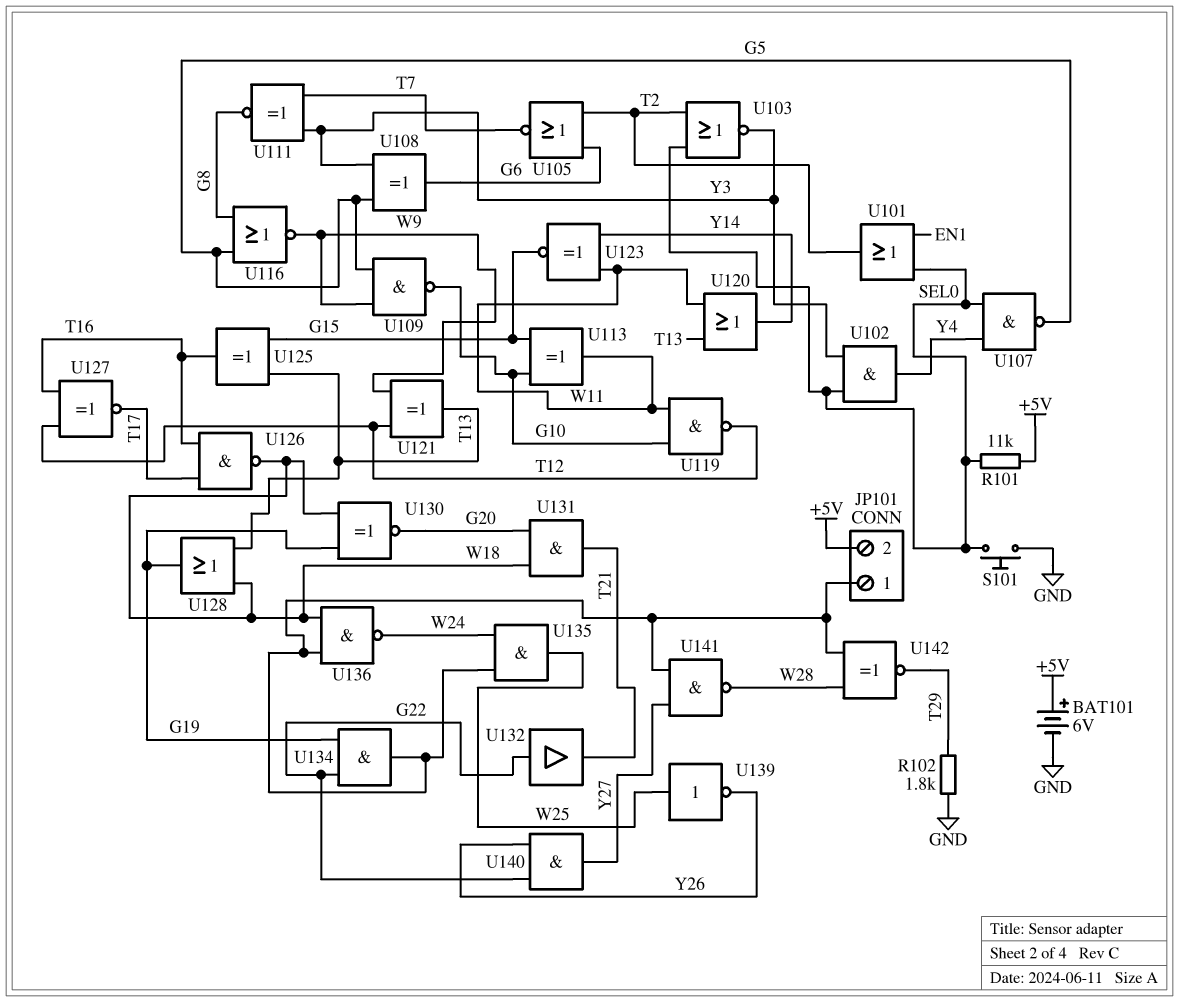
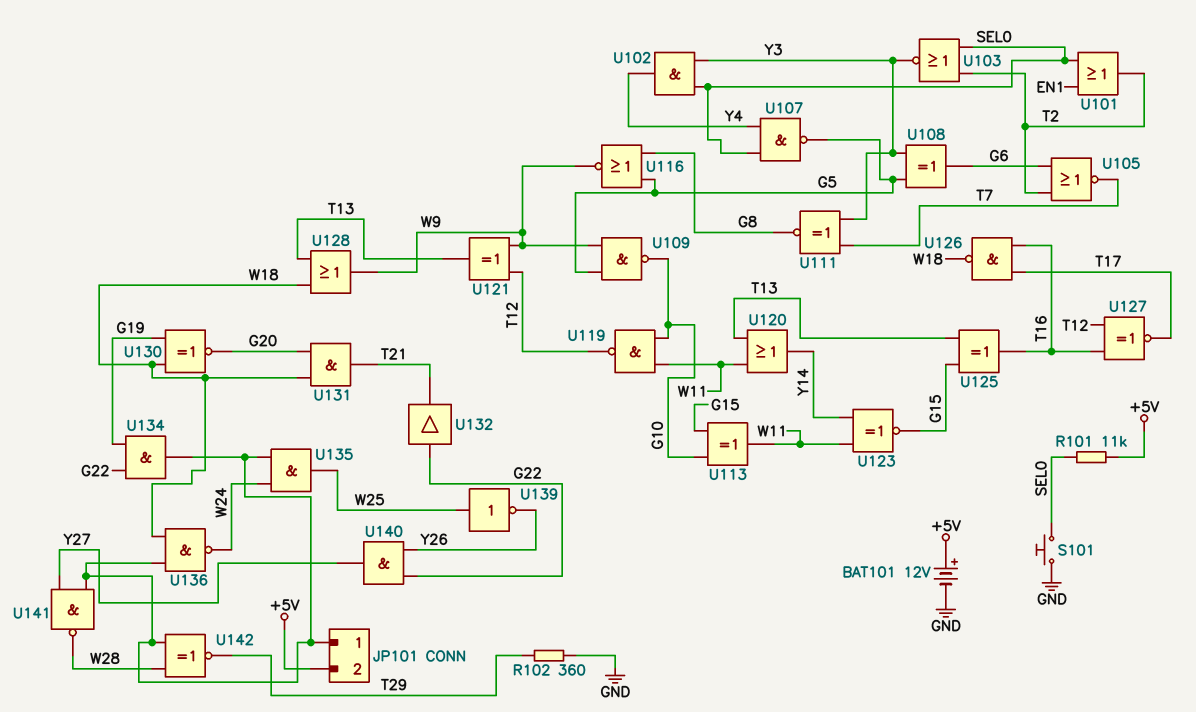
BAT101: 6V (plus +5V, minus GND) -> 12V (plus +5V, minus GND)
R102: 1.8k (GND, T29) -> 360 (GND, T29)
U128: OR (in T13, in W18, out G19) -> OR (in T13, in W18, out W9)

